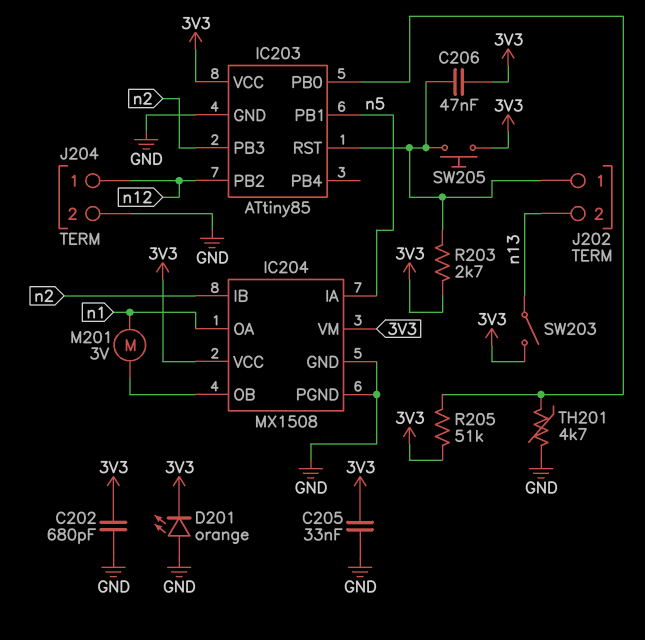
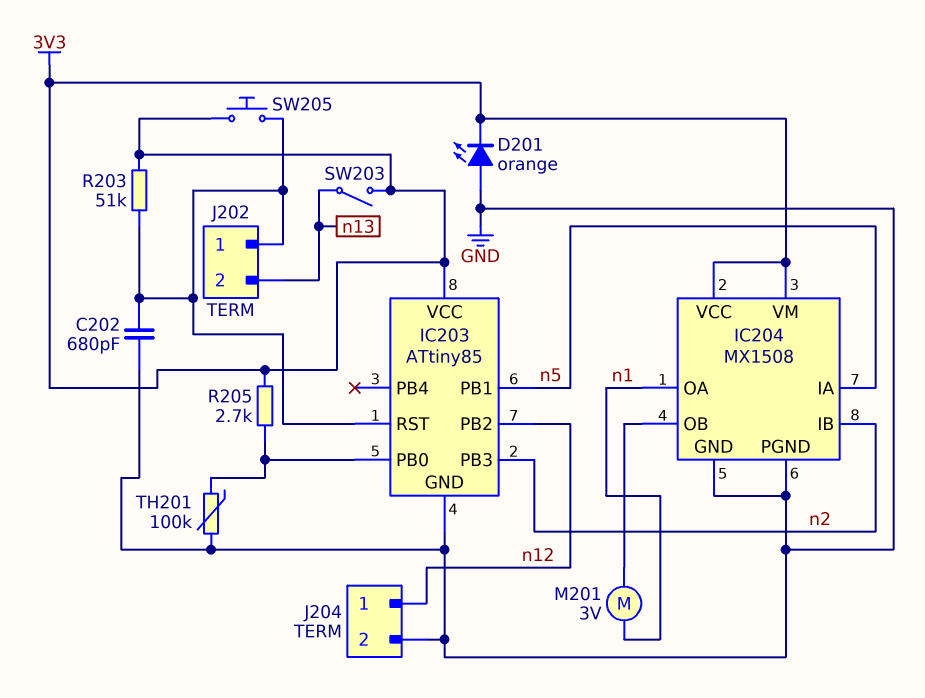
C202: 680pF (3V3, GND) -> 680pF (GND, IC203/RST)
C205: 33nF (3V3, GND) -> none
C206: 47nF (3V3, IC203/RST) -> none
R203: 2.7k (3V3, IC203/RST) -> 51k (3V3, IC203/RST)
R205: 51k (3V3, IC203/PB0) -> 2.7k (3V3, IC203/PB0)
TH201: 4.7k (GND, IC203/PB0) -> 100k (GND, IC203/PB0)

